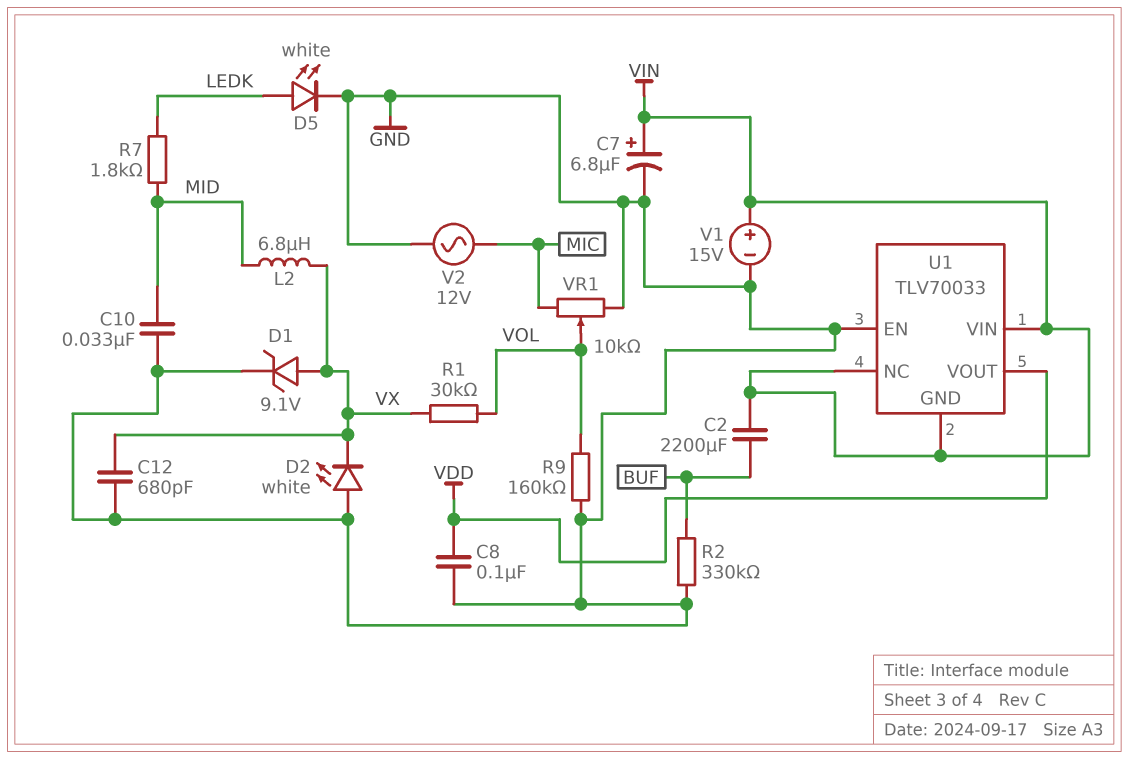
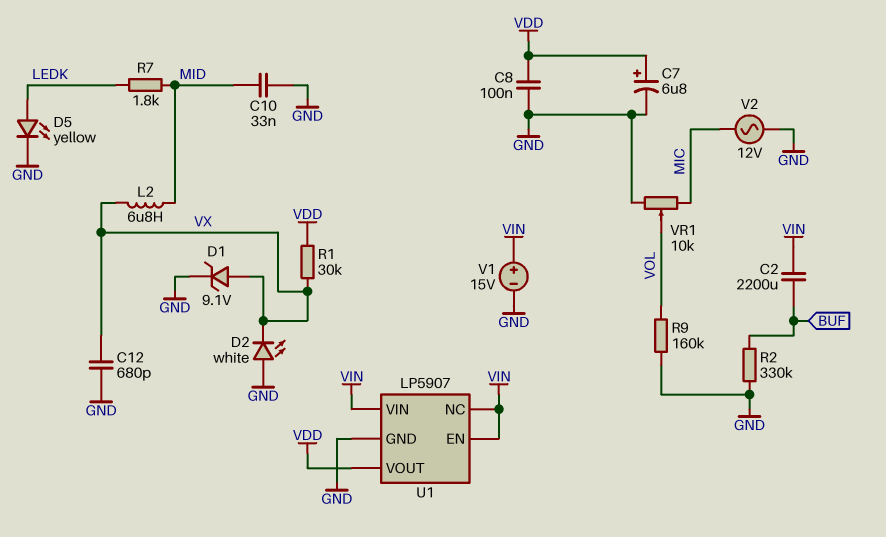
C7: 6.8uF (plus VIN, minus GND) -> 6.8uF (plus VDD, minus GND)
D5: LED white (A LEDK, K GND) -> LED yellow (A LEDK, K GND)
R1: 30k (VOL, VX) -> 30k (VDD, VX)
U1: TLV70033 -> LP5907
U1 pin EN: GND -> VIN
U1 pin GND: VIN -> GND

